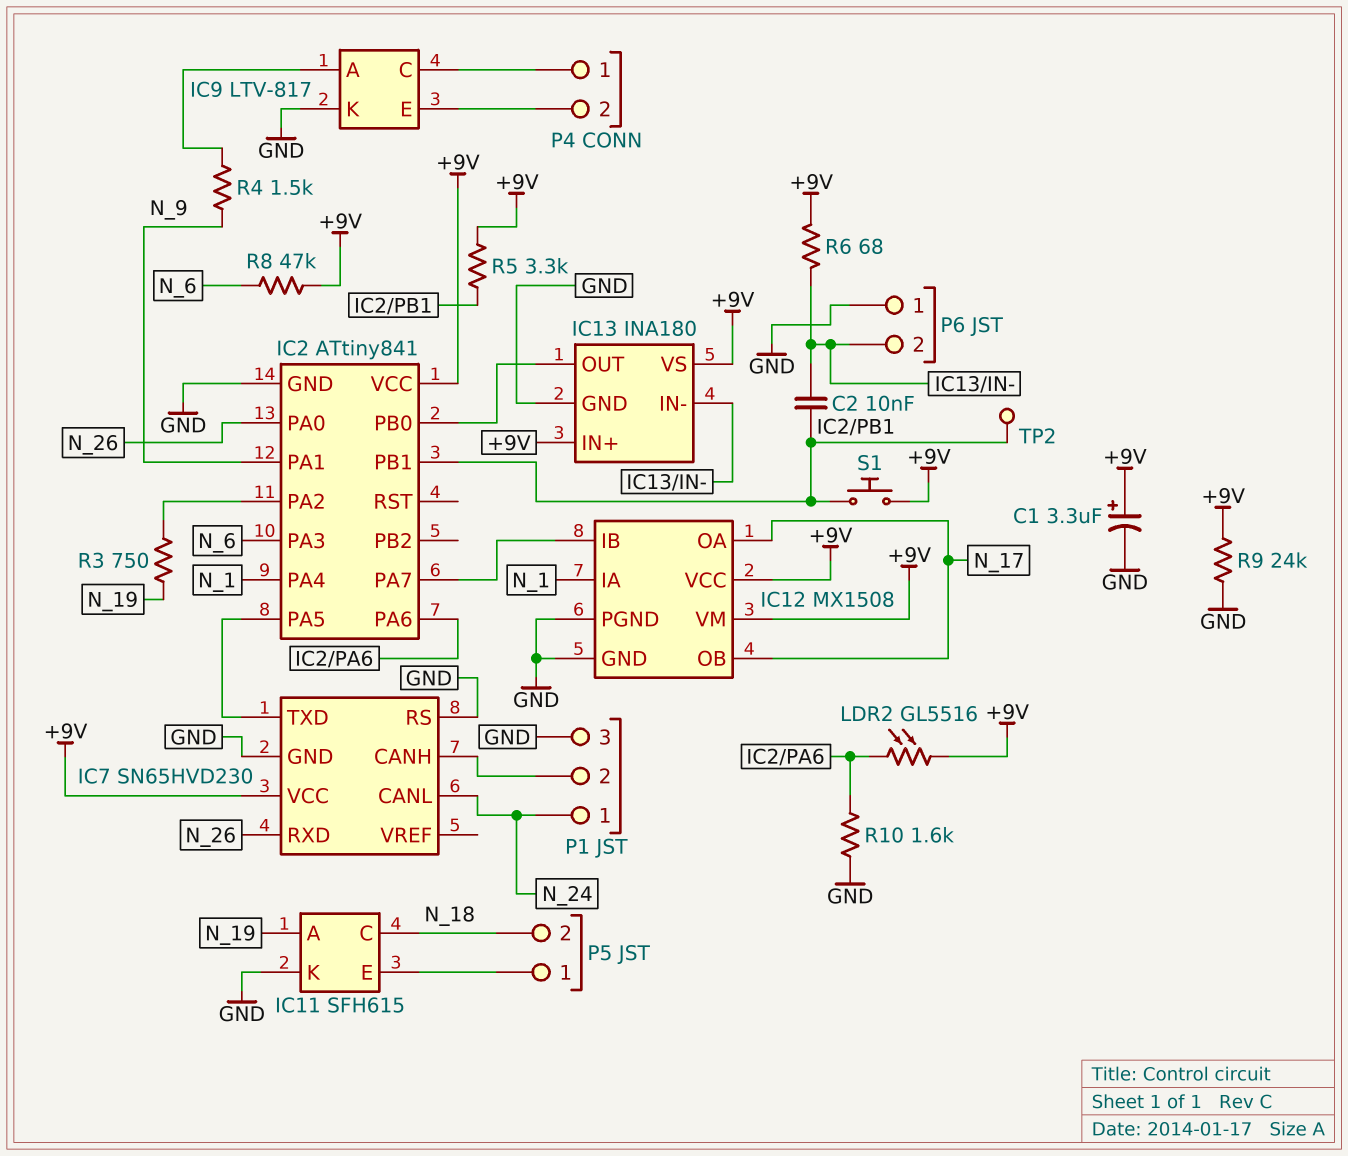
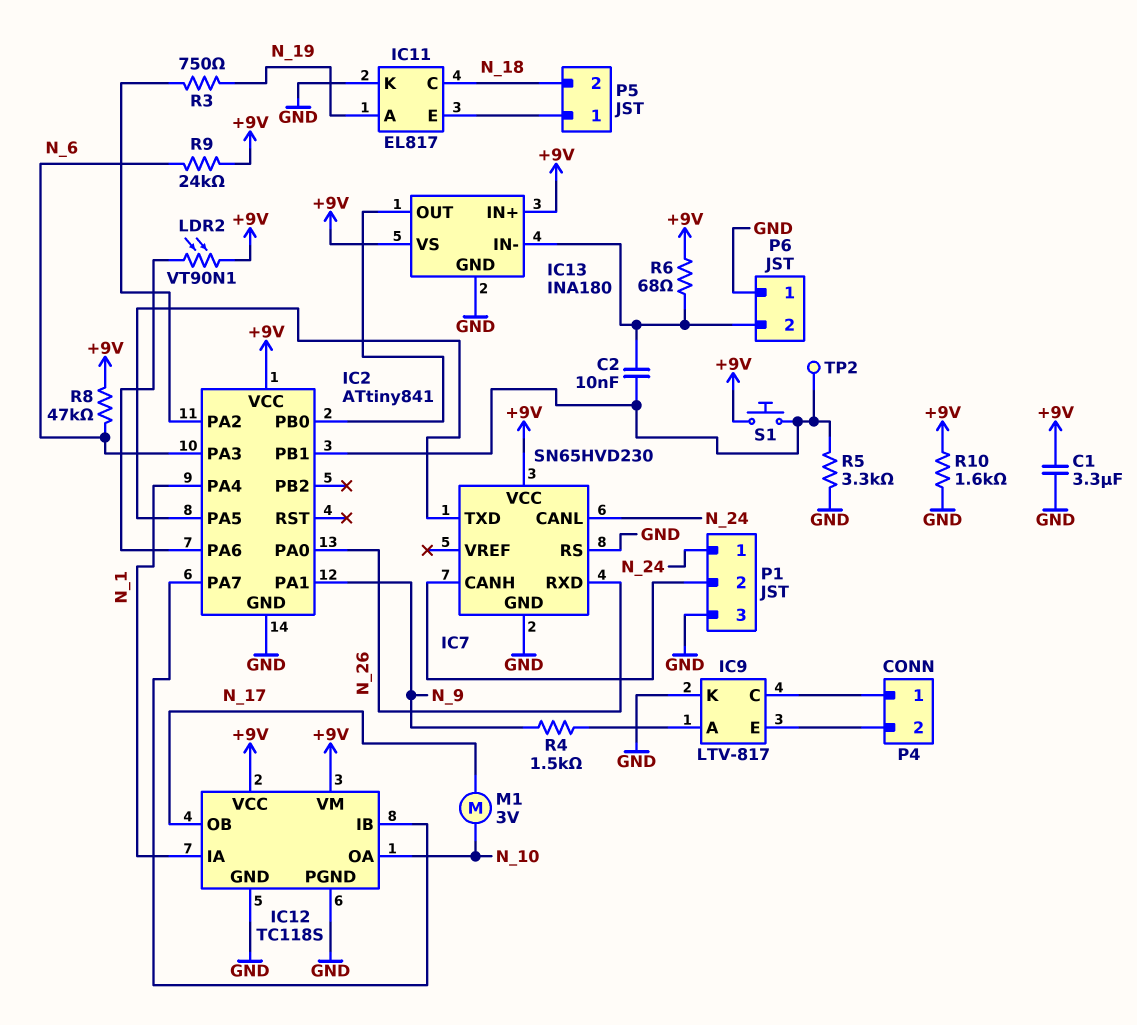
C1: 3.3uF (plus +9V, minus GND) -> 3.3uF (+9V, GND)
IC11: SFH615 -> EL817
IC12: MX1508 -> TC118S
IC12 pin OA: N_17 -> N_10
LDR2: GL5516 (+9V, IC2/PA6) -> VT90N1 (+9V, IC2/PA6)
M1: none -> motor 3V (N_10, N_17)
R5: 3.3k (+9V, IC2/PB1) -> 3.3k (GND, IC2/PB1)
R9: 24k (+9V, GND) -> 24k (+9V, N_6)
R10: 1.6k (GND, IC2/PA6) -> 1.6k (+9V, GND)

